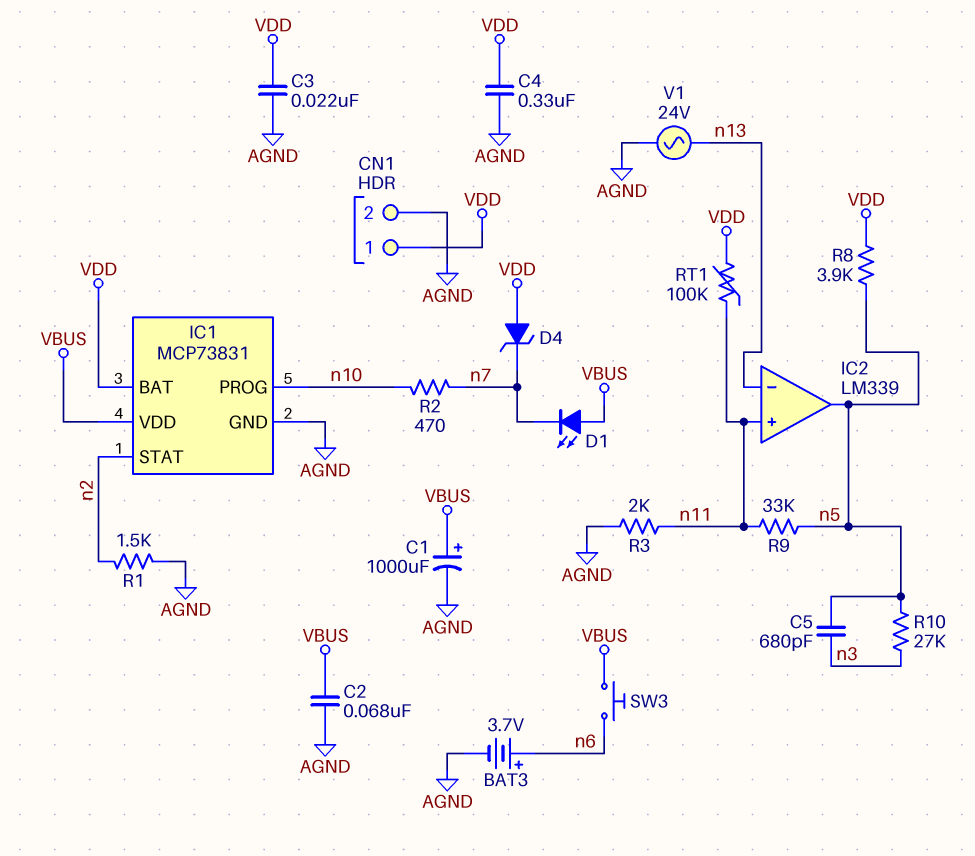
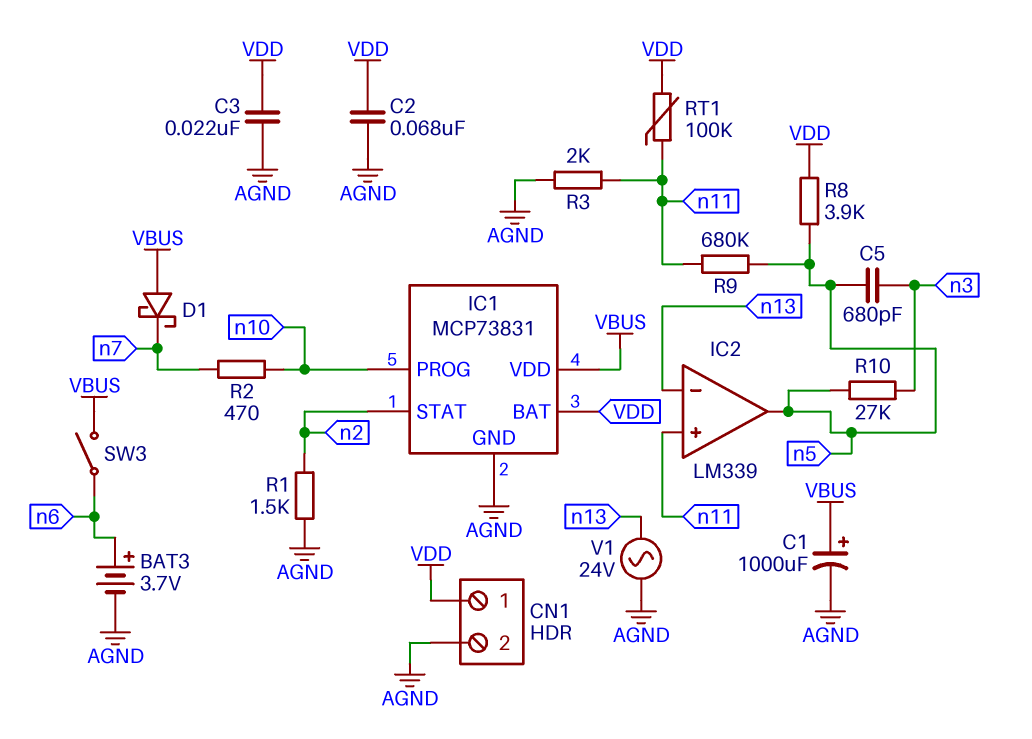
C2: 68nF (AGND, VBUS) -> 68nF (AGND, VDD)
C4: 330nF (AGND, VDD) -> none
D1: LED (A VBUS, K n7) -> schottky (A VBUS, K n7)
D4: zener (A VDD, K n7) -> none
R9: 33k (n5, n11) -> 680k (n5, n11)
SW3: button (VBUS, n6) -> switch (VBUS, n6)

